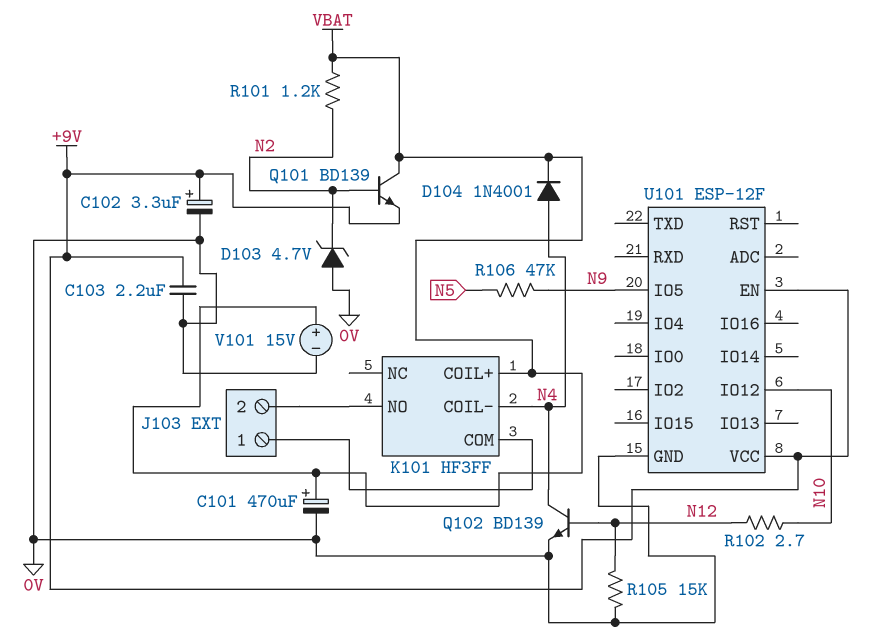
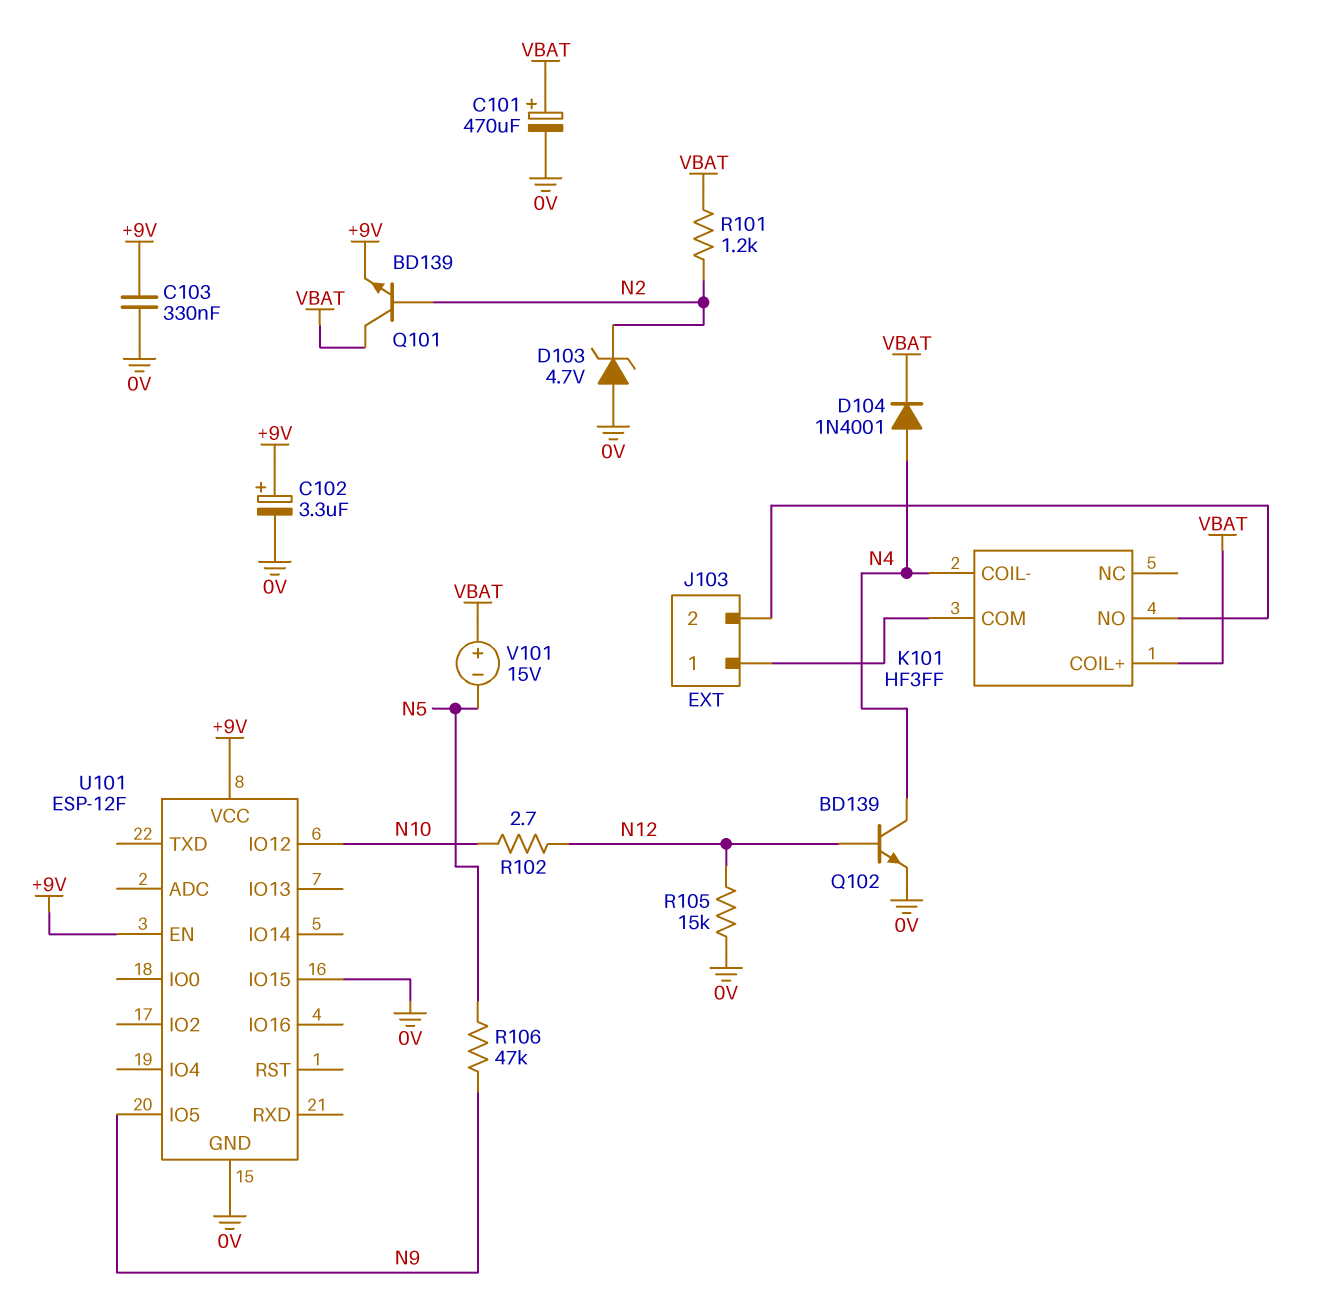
C103: 2.2uF (+9V, 0V) -> 330nF (+9V, 0V)
U101 pin IO15: none -> 0V
V101: 15V (plus VBAT, minus 0V) -> 15V (plus VBAT, minus N5)

